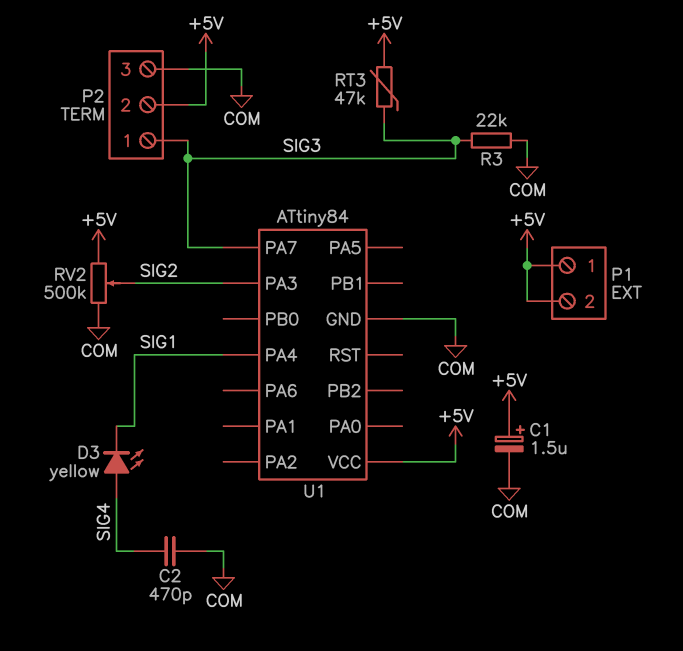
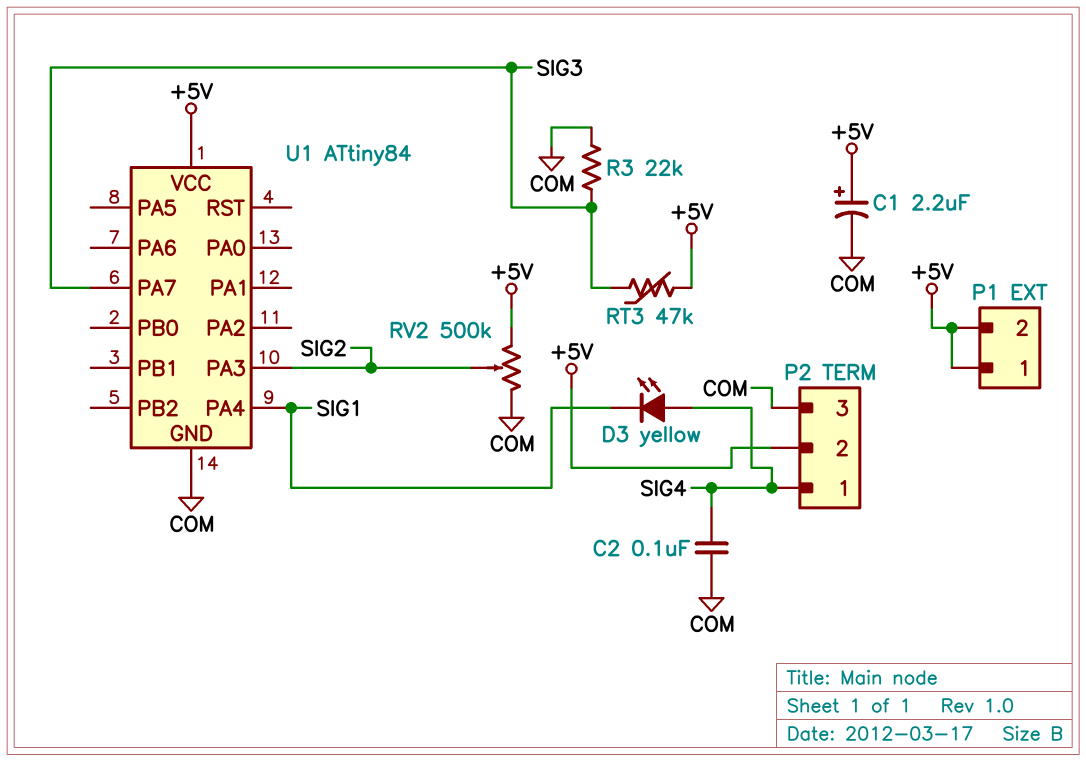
C1: 1.5uF (plus +5V, minus COM) -> 2.2uF (plus +5V, minus COM)
C2: 470pF (COM, SIG4) -> 100nF (COM, SIG4)
P2 pin 1: SIG3 -> SIG4

